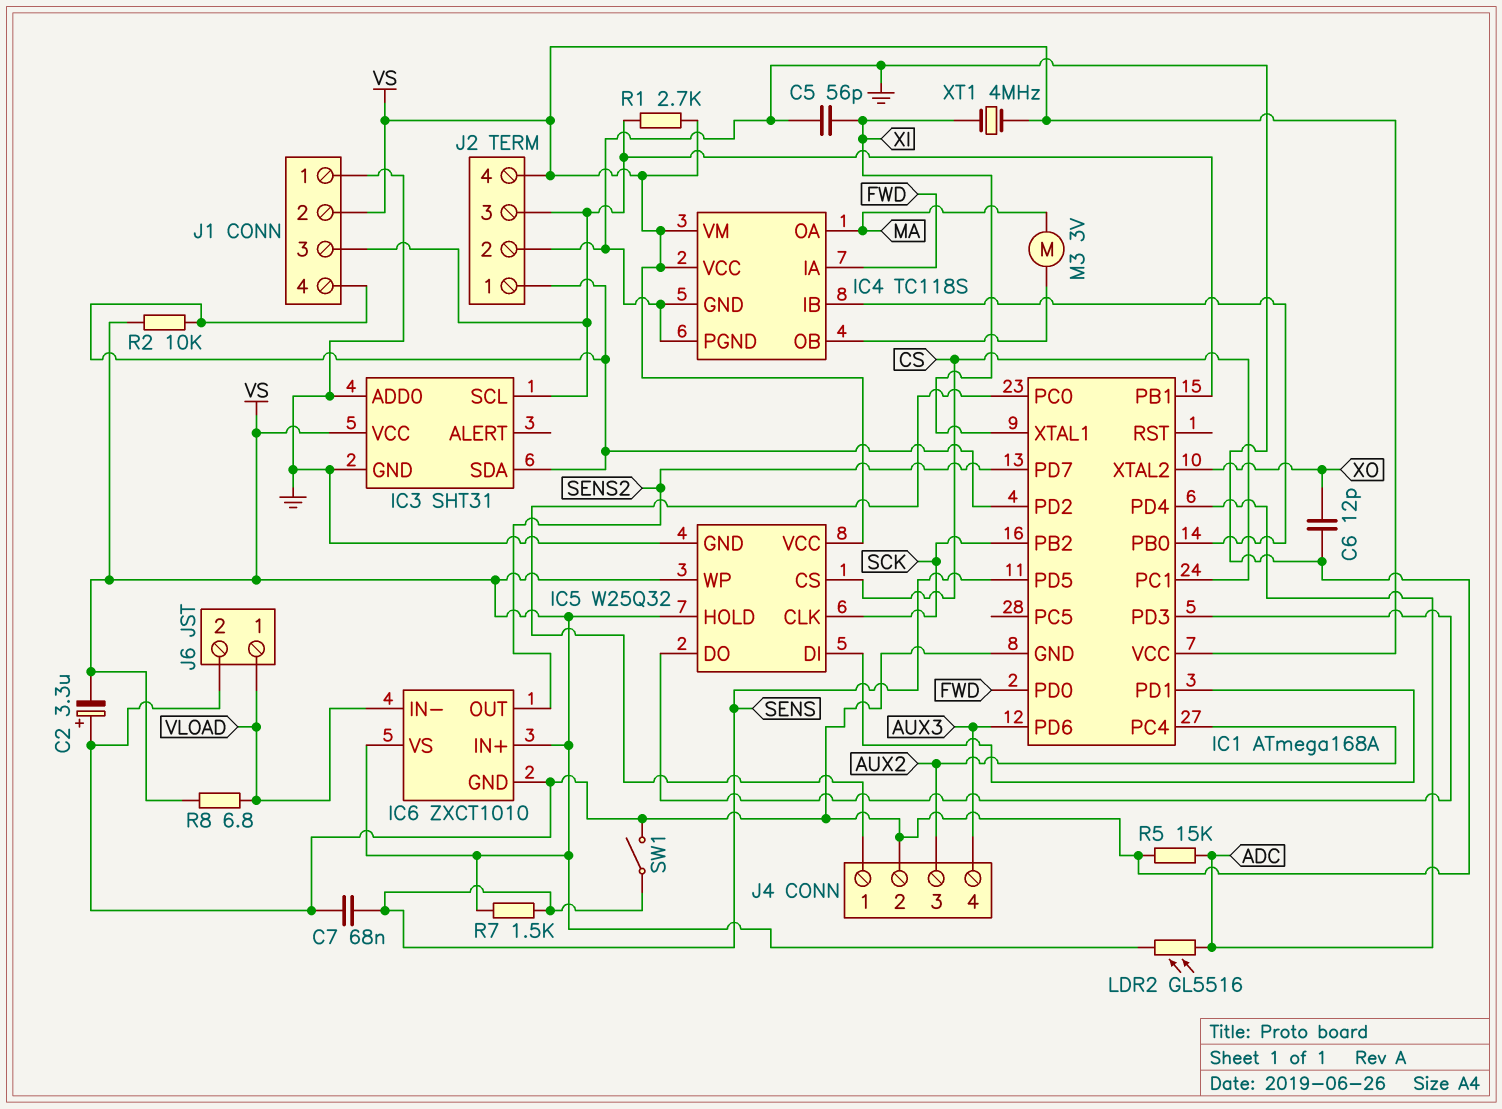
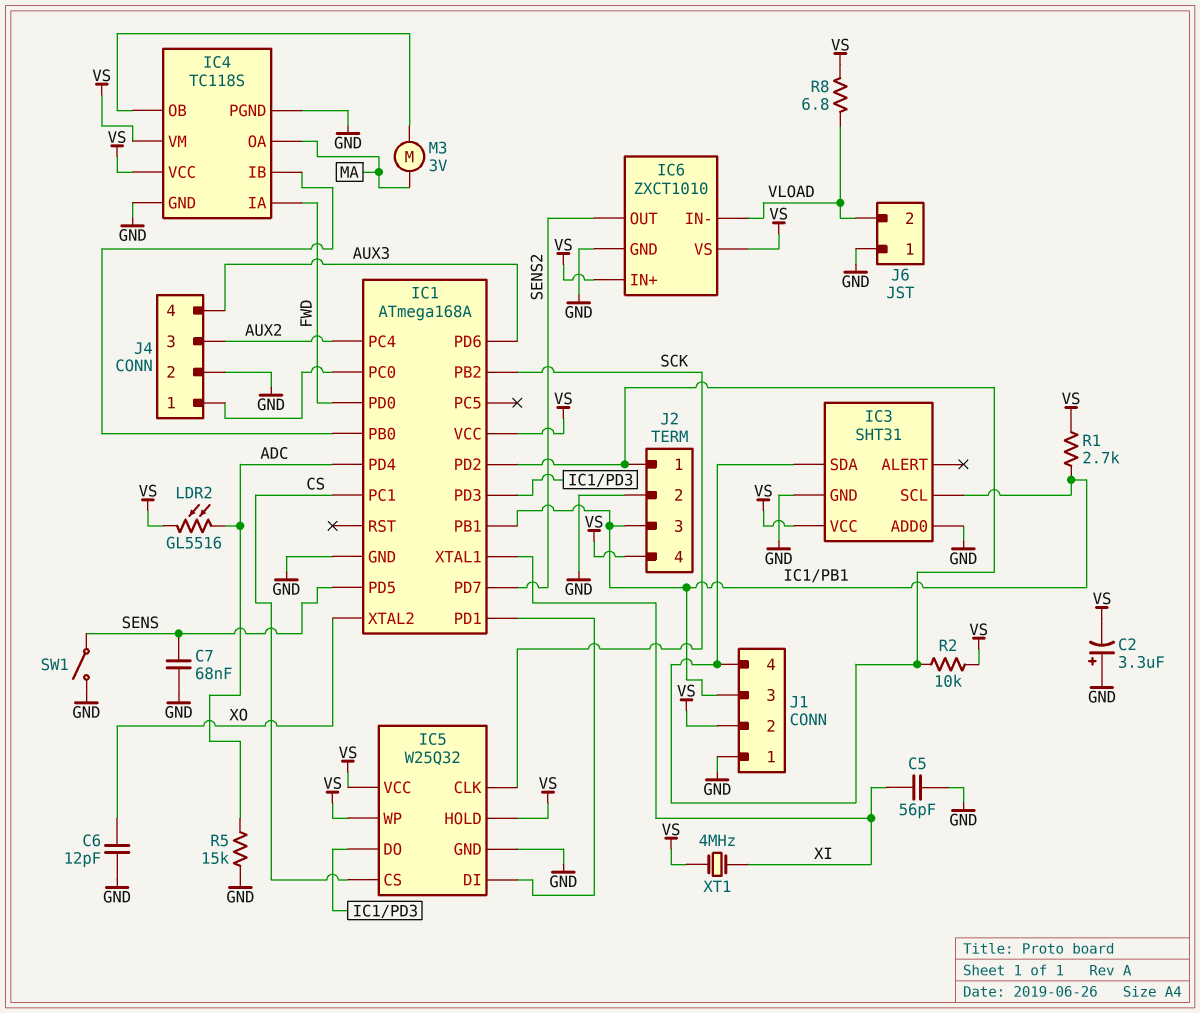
J6 pin 1: VLOAD -> GND
J6 pin 2: GND -> VLOAD
R7: 1.5k (SENS, VS) -> none

